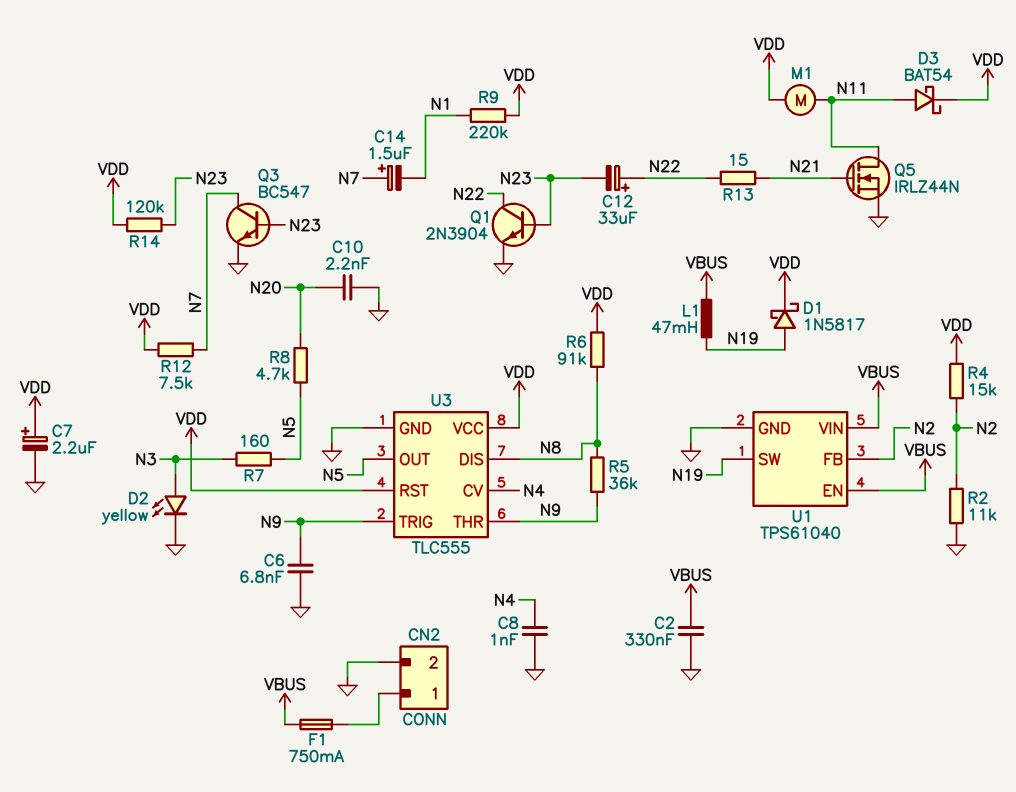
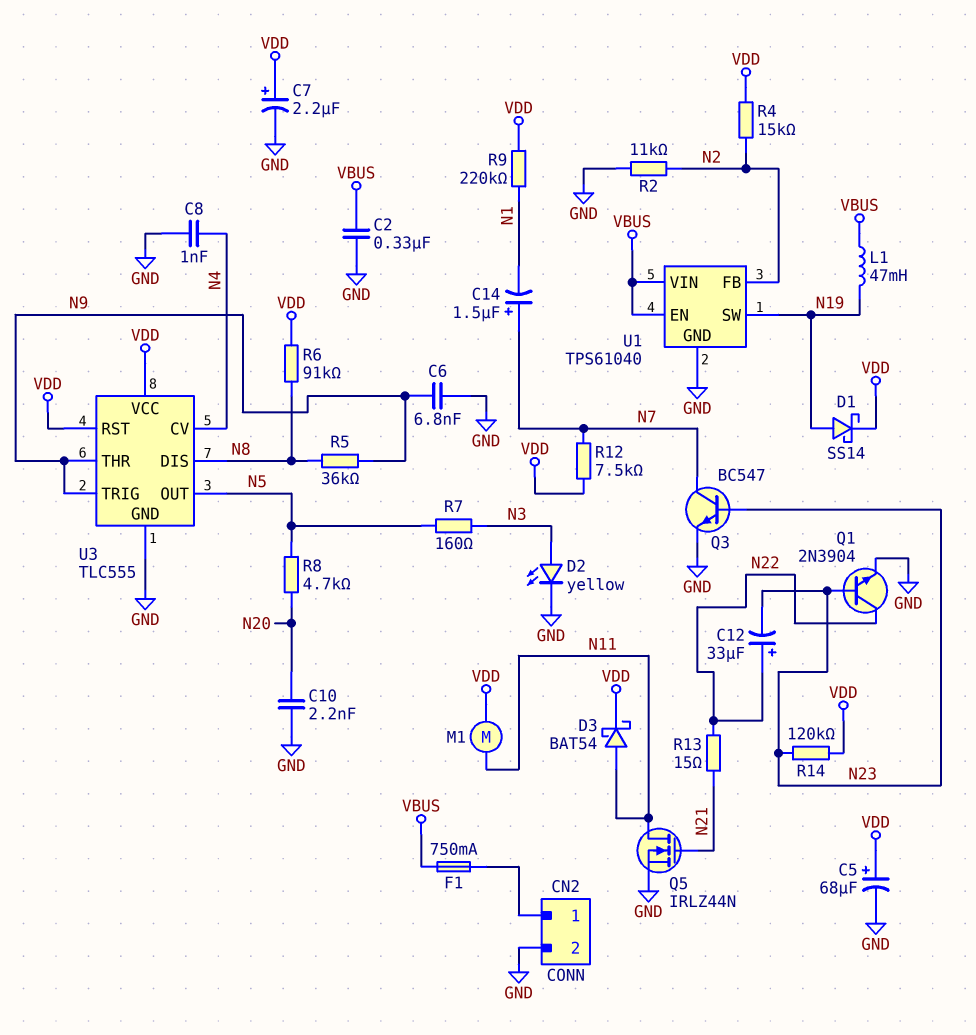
C5: none -> 68uF (plus VDD, minus GND)
D1: schottky 1N5817 (A N19, K VDD) -> schottky SS14 (A N19, K VDD)

